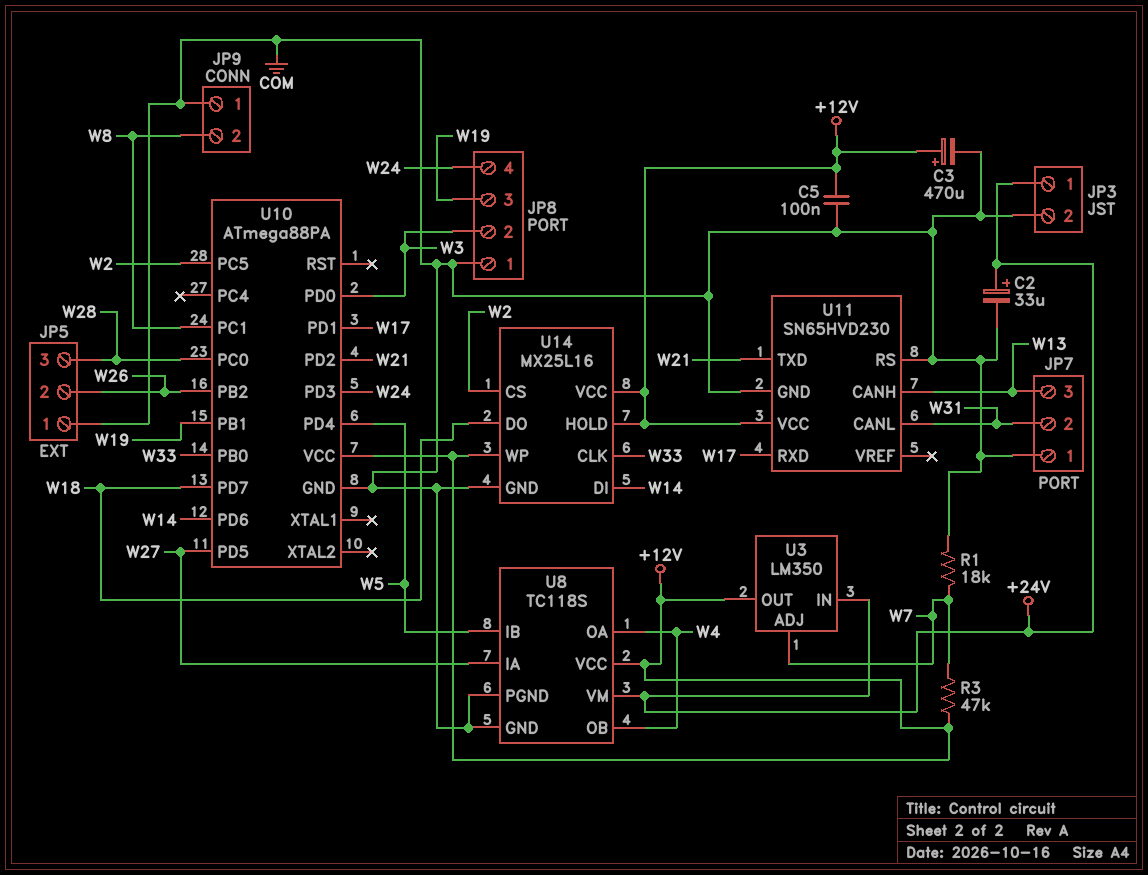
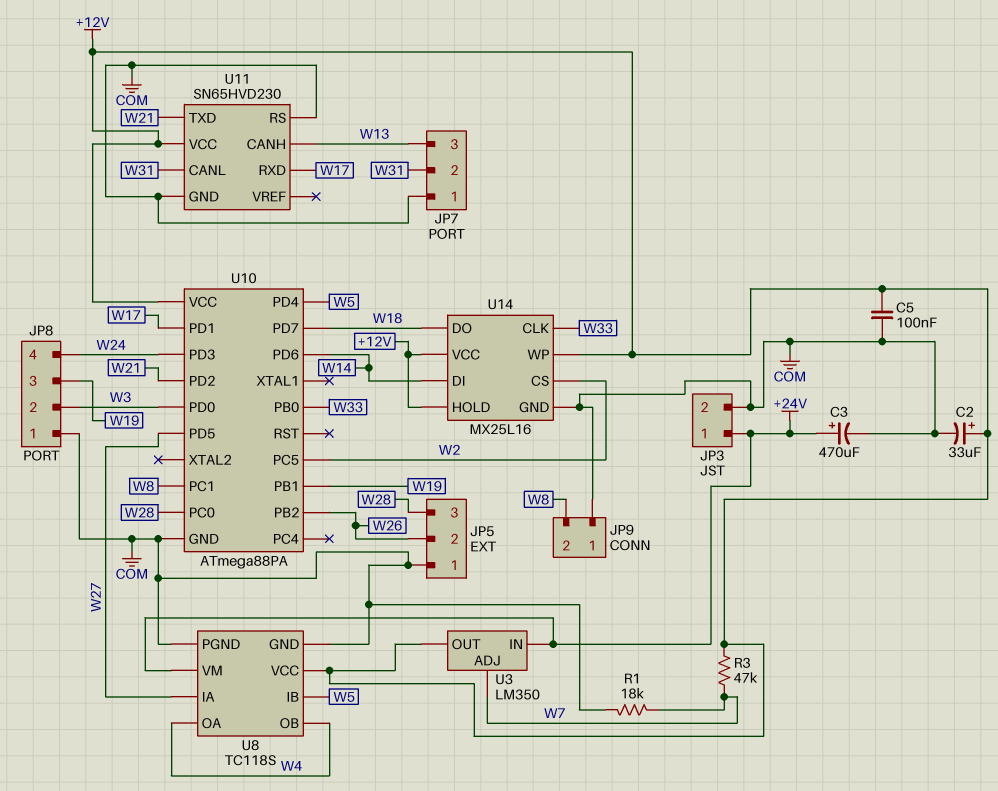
C2: 33uF (plus +24V, minus COM) -> 33uF (plus +12V, minus COM)
C3: 470uF (plus +12V, minus COM) -> 470uF (plus +24V, minus COM)

